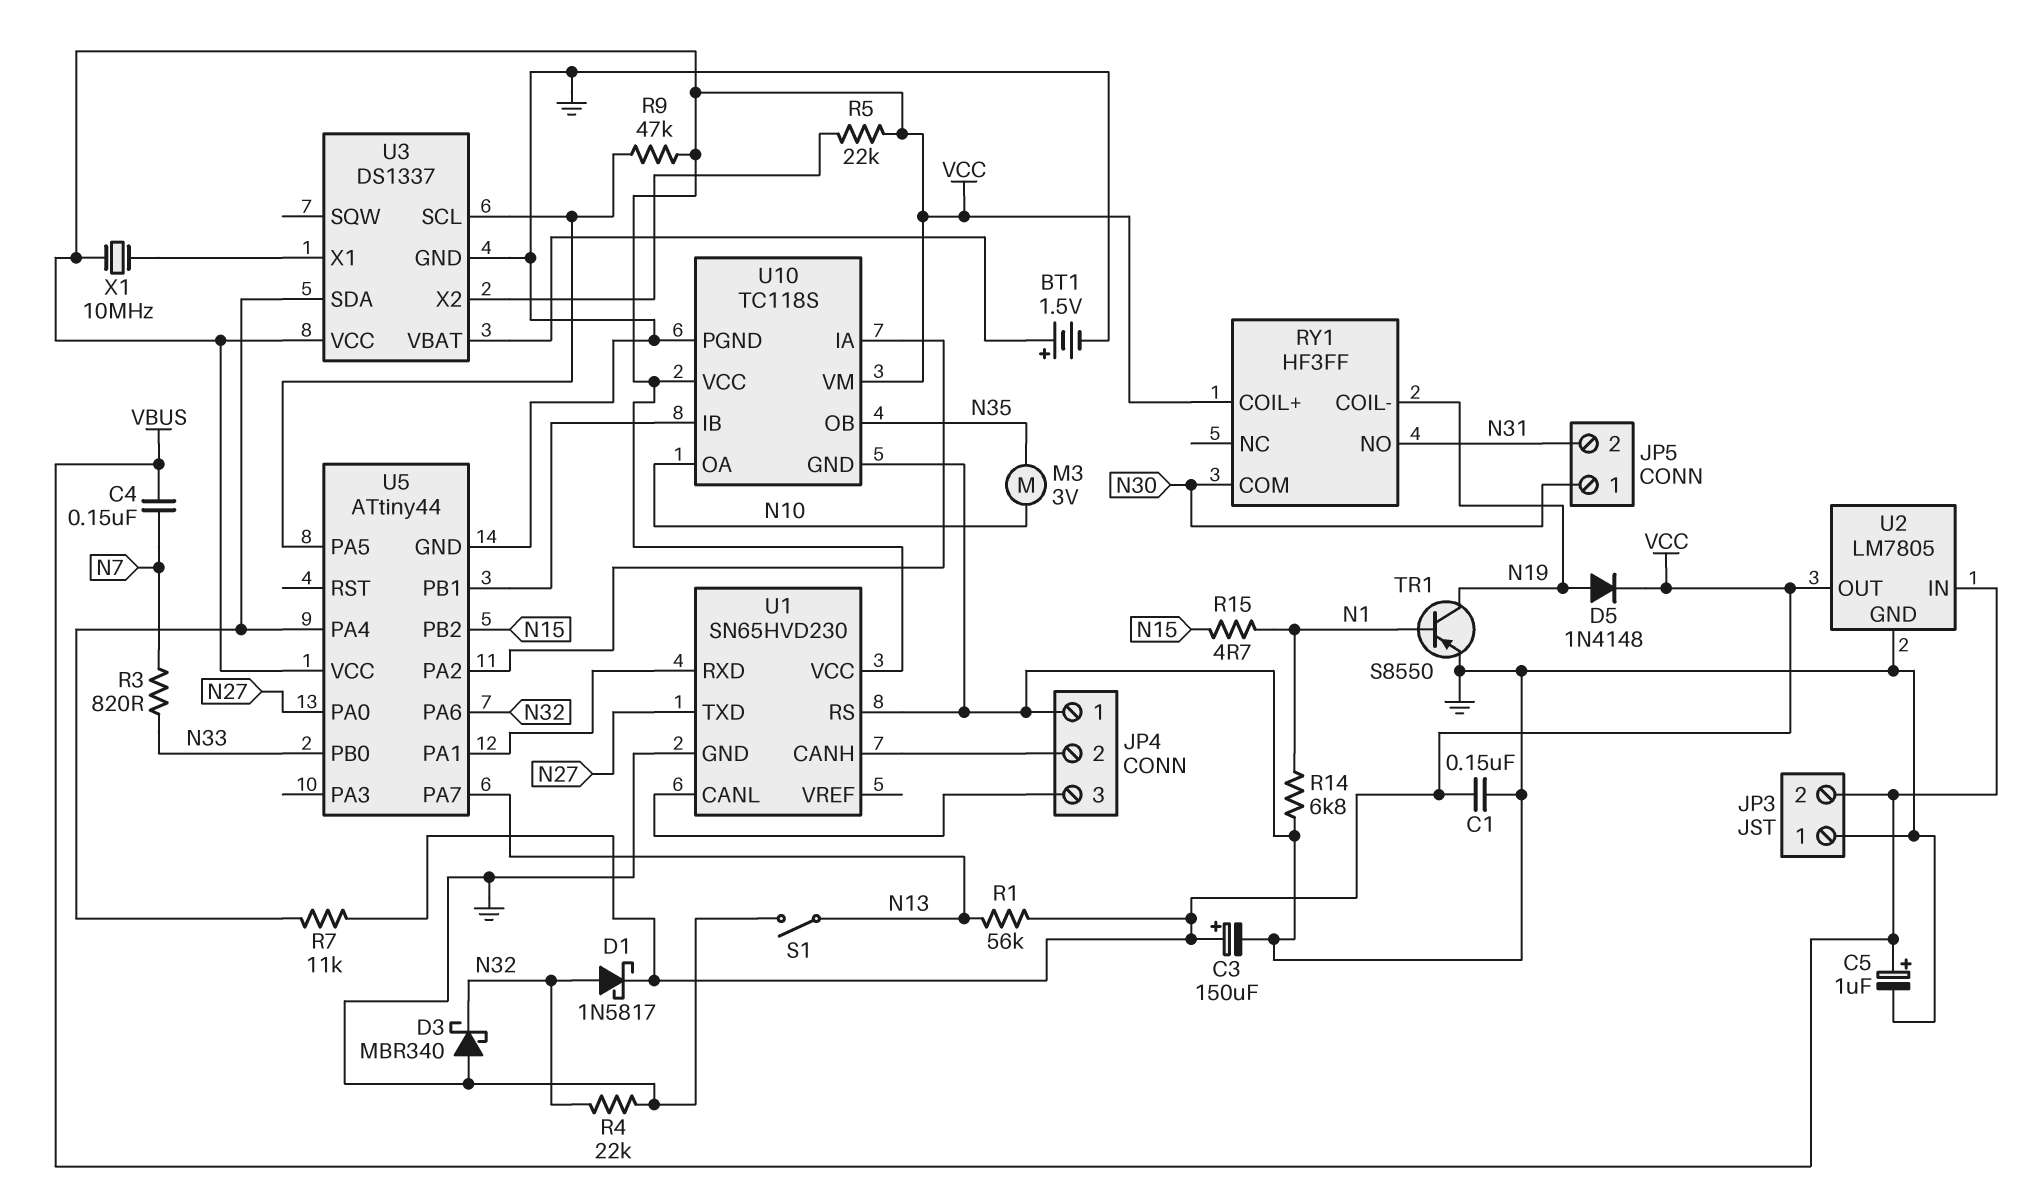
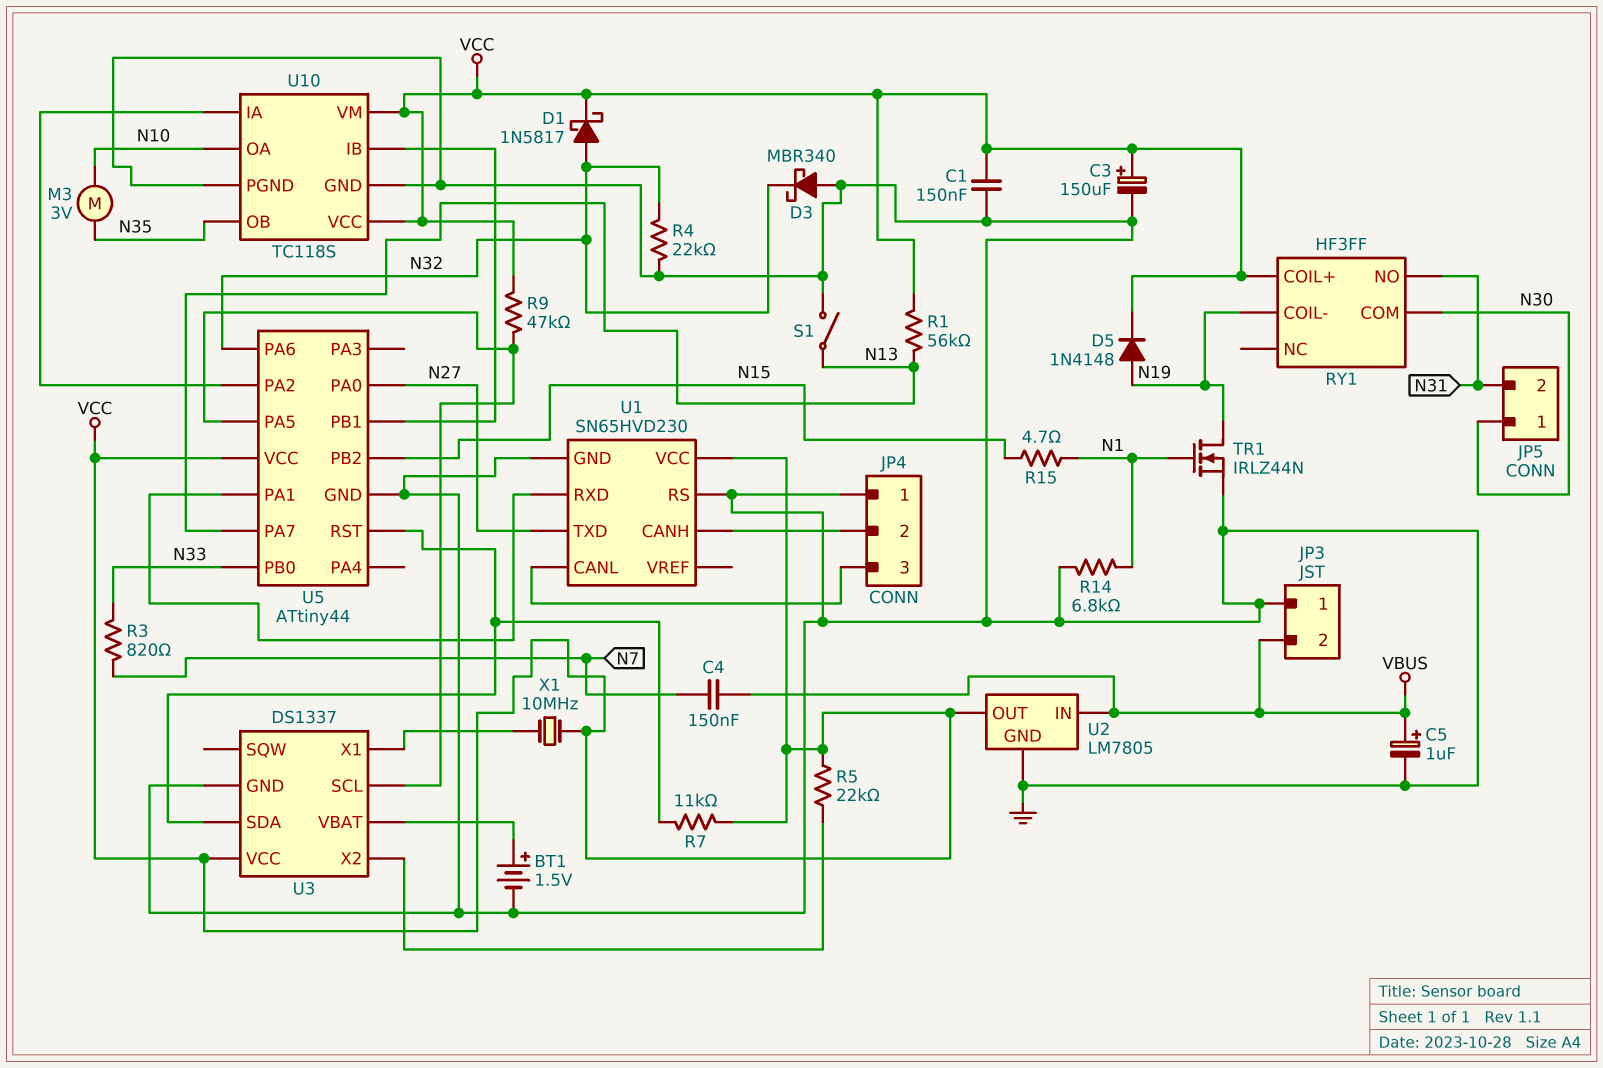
TR1: PNP S8550 (B N1, C N19, E GND) -> NMOS IRLZ44N (G N1, D N19, S GND)
U5 pin PA4: U3/SDA -> none
U5 pin RST: none -> U3/SDA

